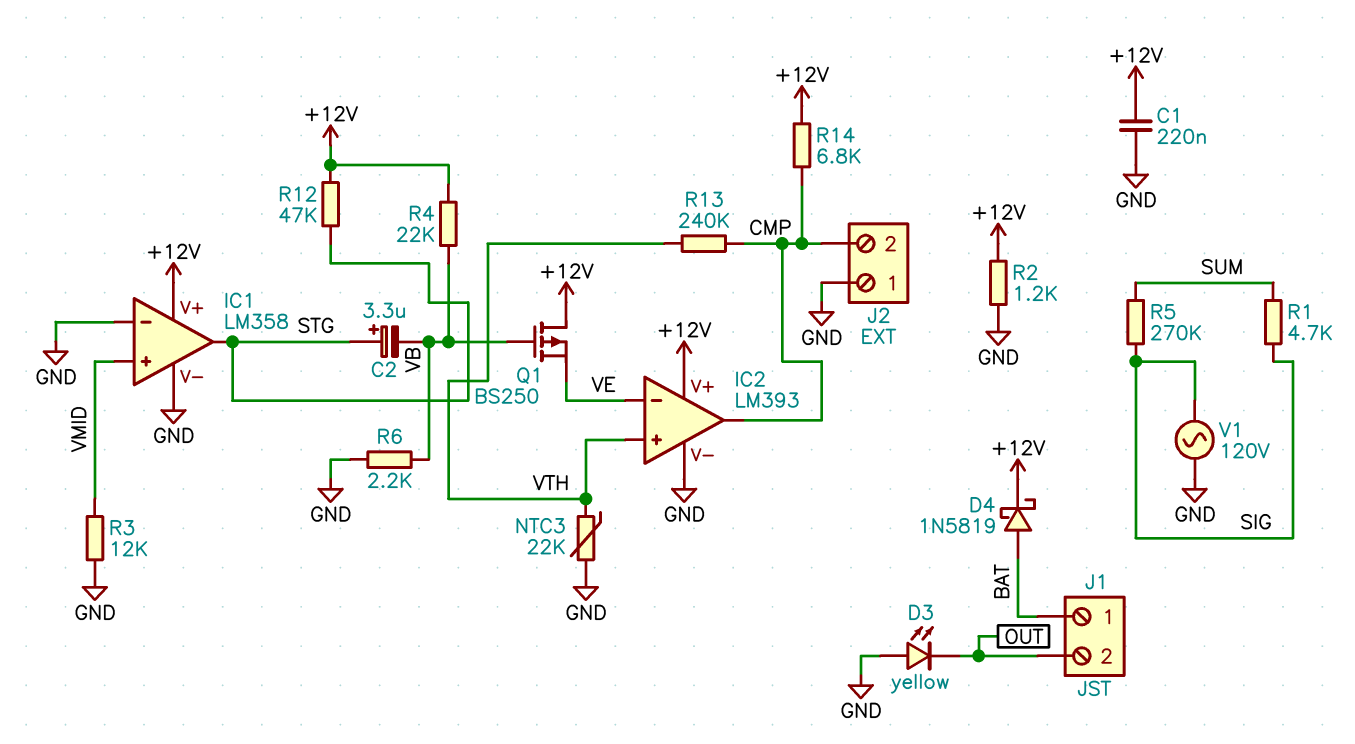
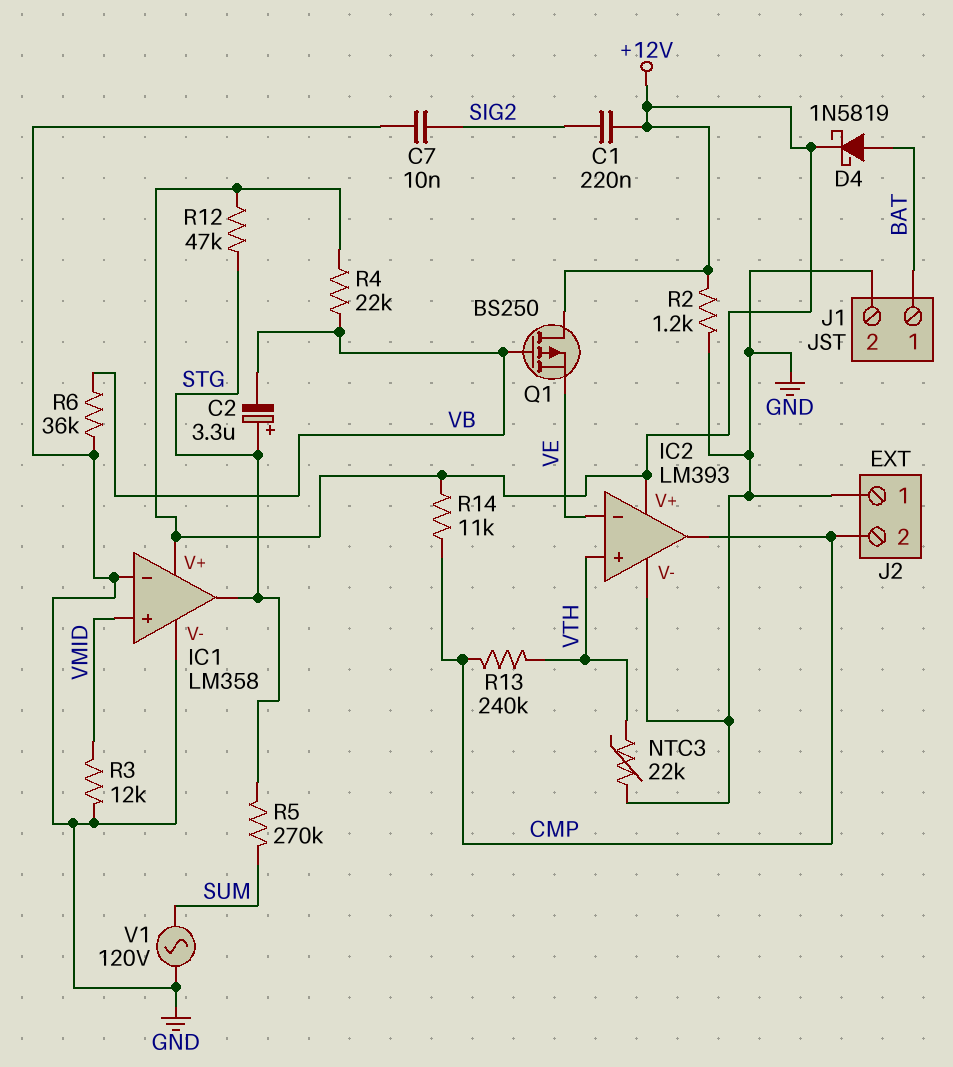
C1: 220nF (+12V, GND) -> 220nF (+12V, SIG2)
C7: none -> 10nF (GND, SIG2)
D3: LED yellow (A GND, K OUT) -> none
J1 pin 2: OUT -> GND
R1: 4.7k (SIG, SUM) -> none
R5: 270k (SIG, SUM) -> 270k (STG, SUM)
R6: 2.2k (GND, VB) -> 36k (GND, VB)
R14: 6.8k (+12V, CMP) -> 11k (+12V, CMP)
V1: AC 120V (GND, SIG) -> AC 120V (GND, SUM)

